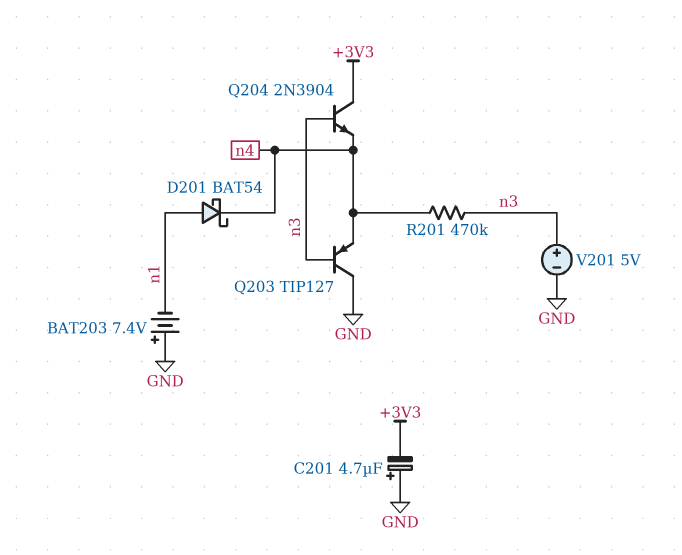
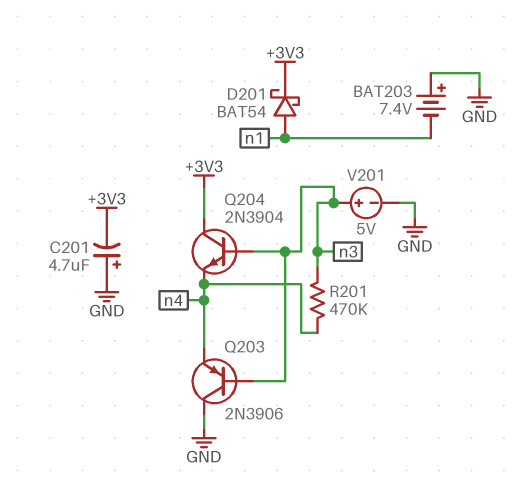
D201: schottky BAT54 (A n1, K n4) -> schottky BAT54 (A n1, K +3V3)
Q203: PNP TIP127 (B n3, C GND, E n4) -> PNP 2N3906 (B n3, C GND, E n4)

